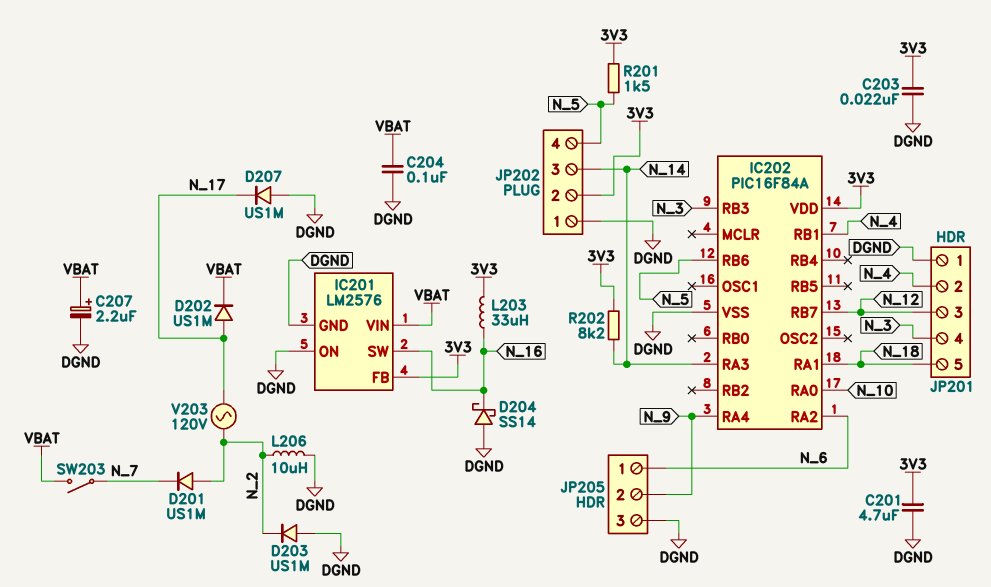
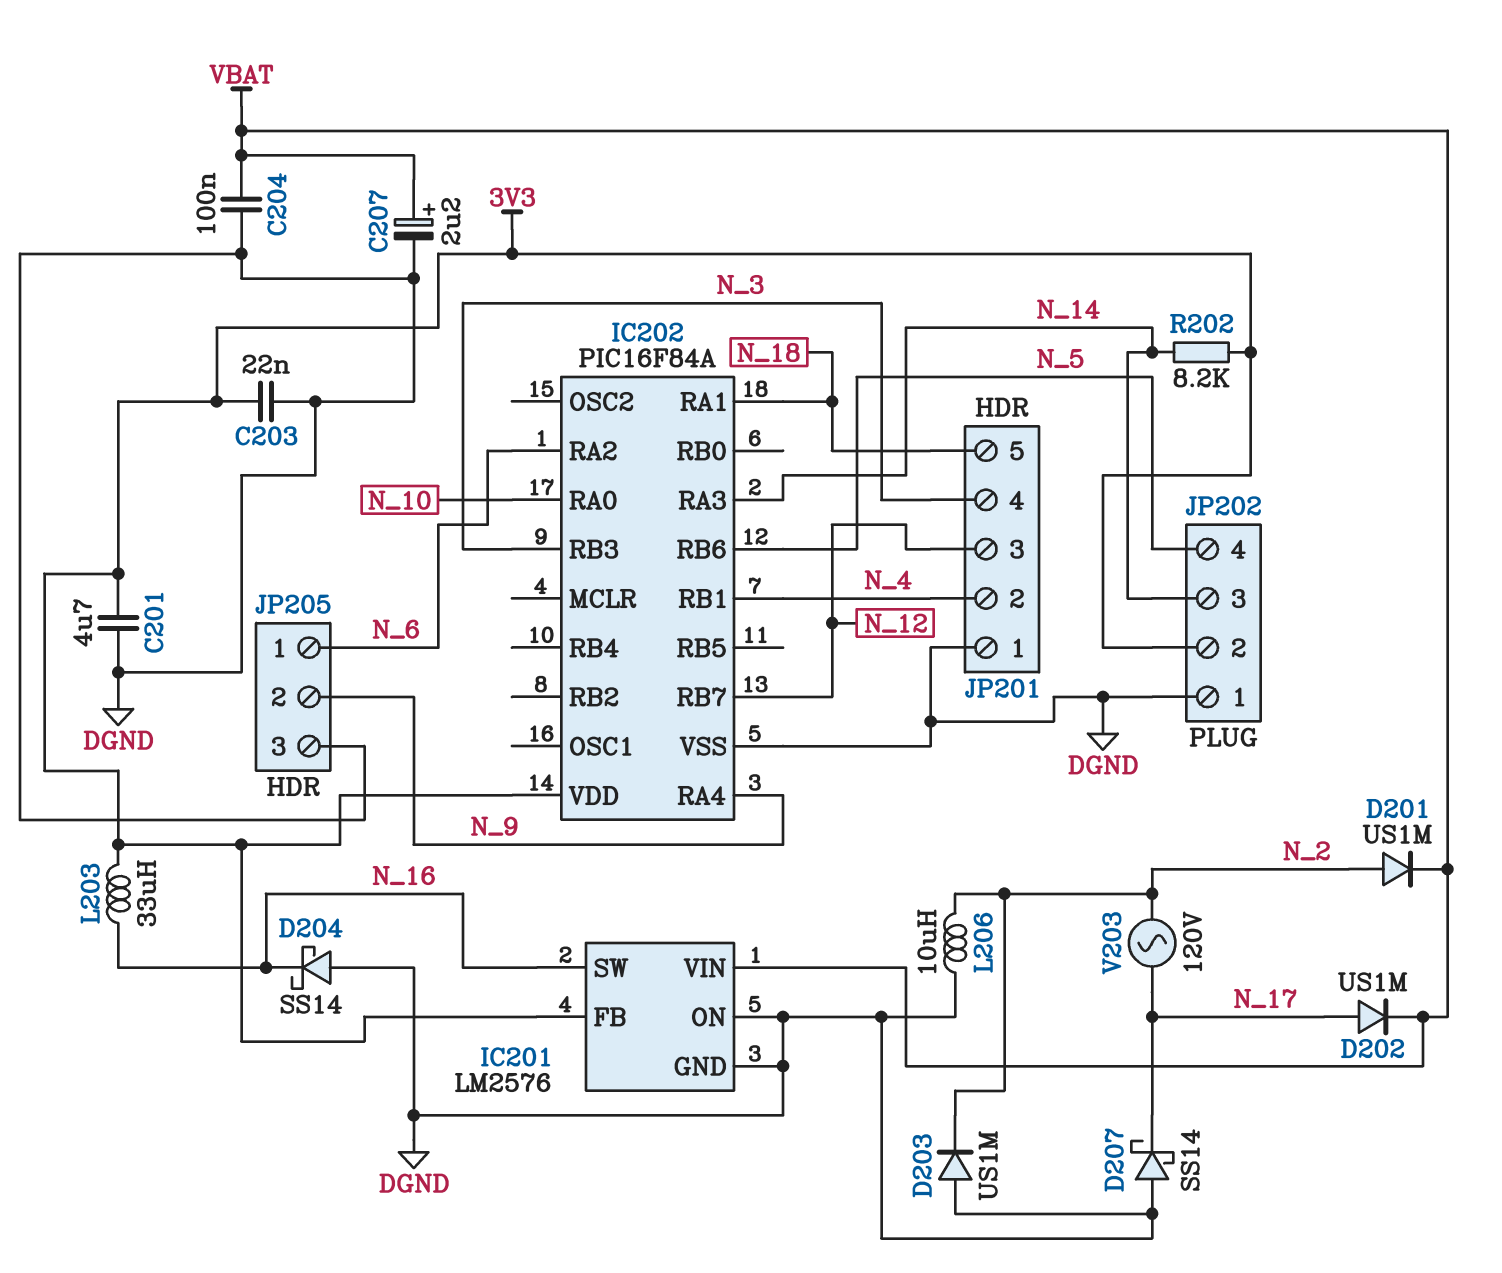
D201: diode US1M (A N_2, K N_7) -> diode US1M (A N_2, K VBAT)
D207: diode US1M (A DGND, K N_17) -> schottky SS14 (A DGND, K N_17)
R201: 1.5k (3V3, N_5) -> none
SW203: switch (N_7, VBAT) -> none

